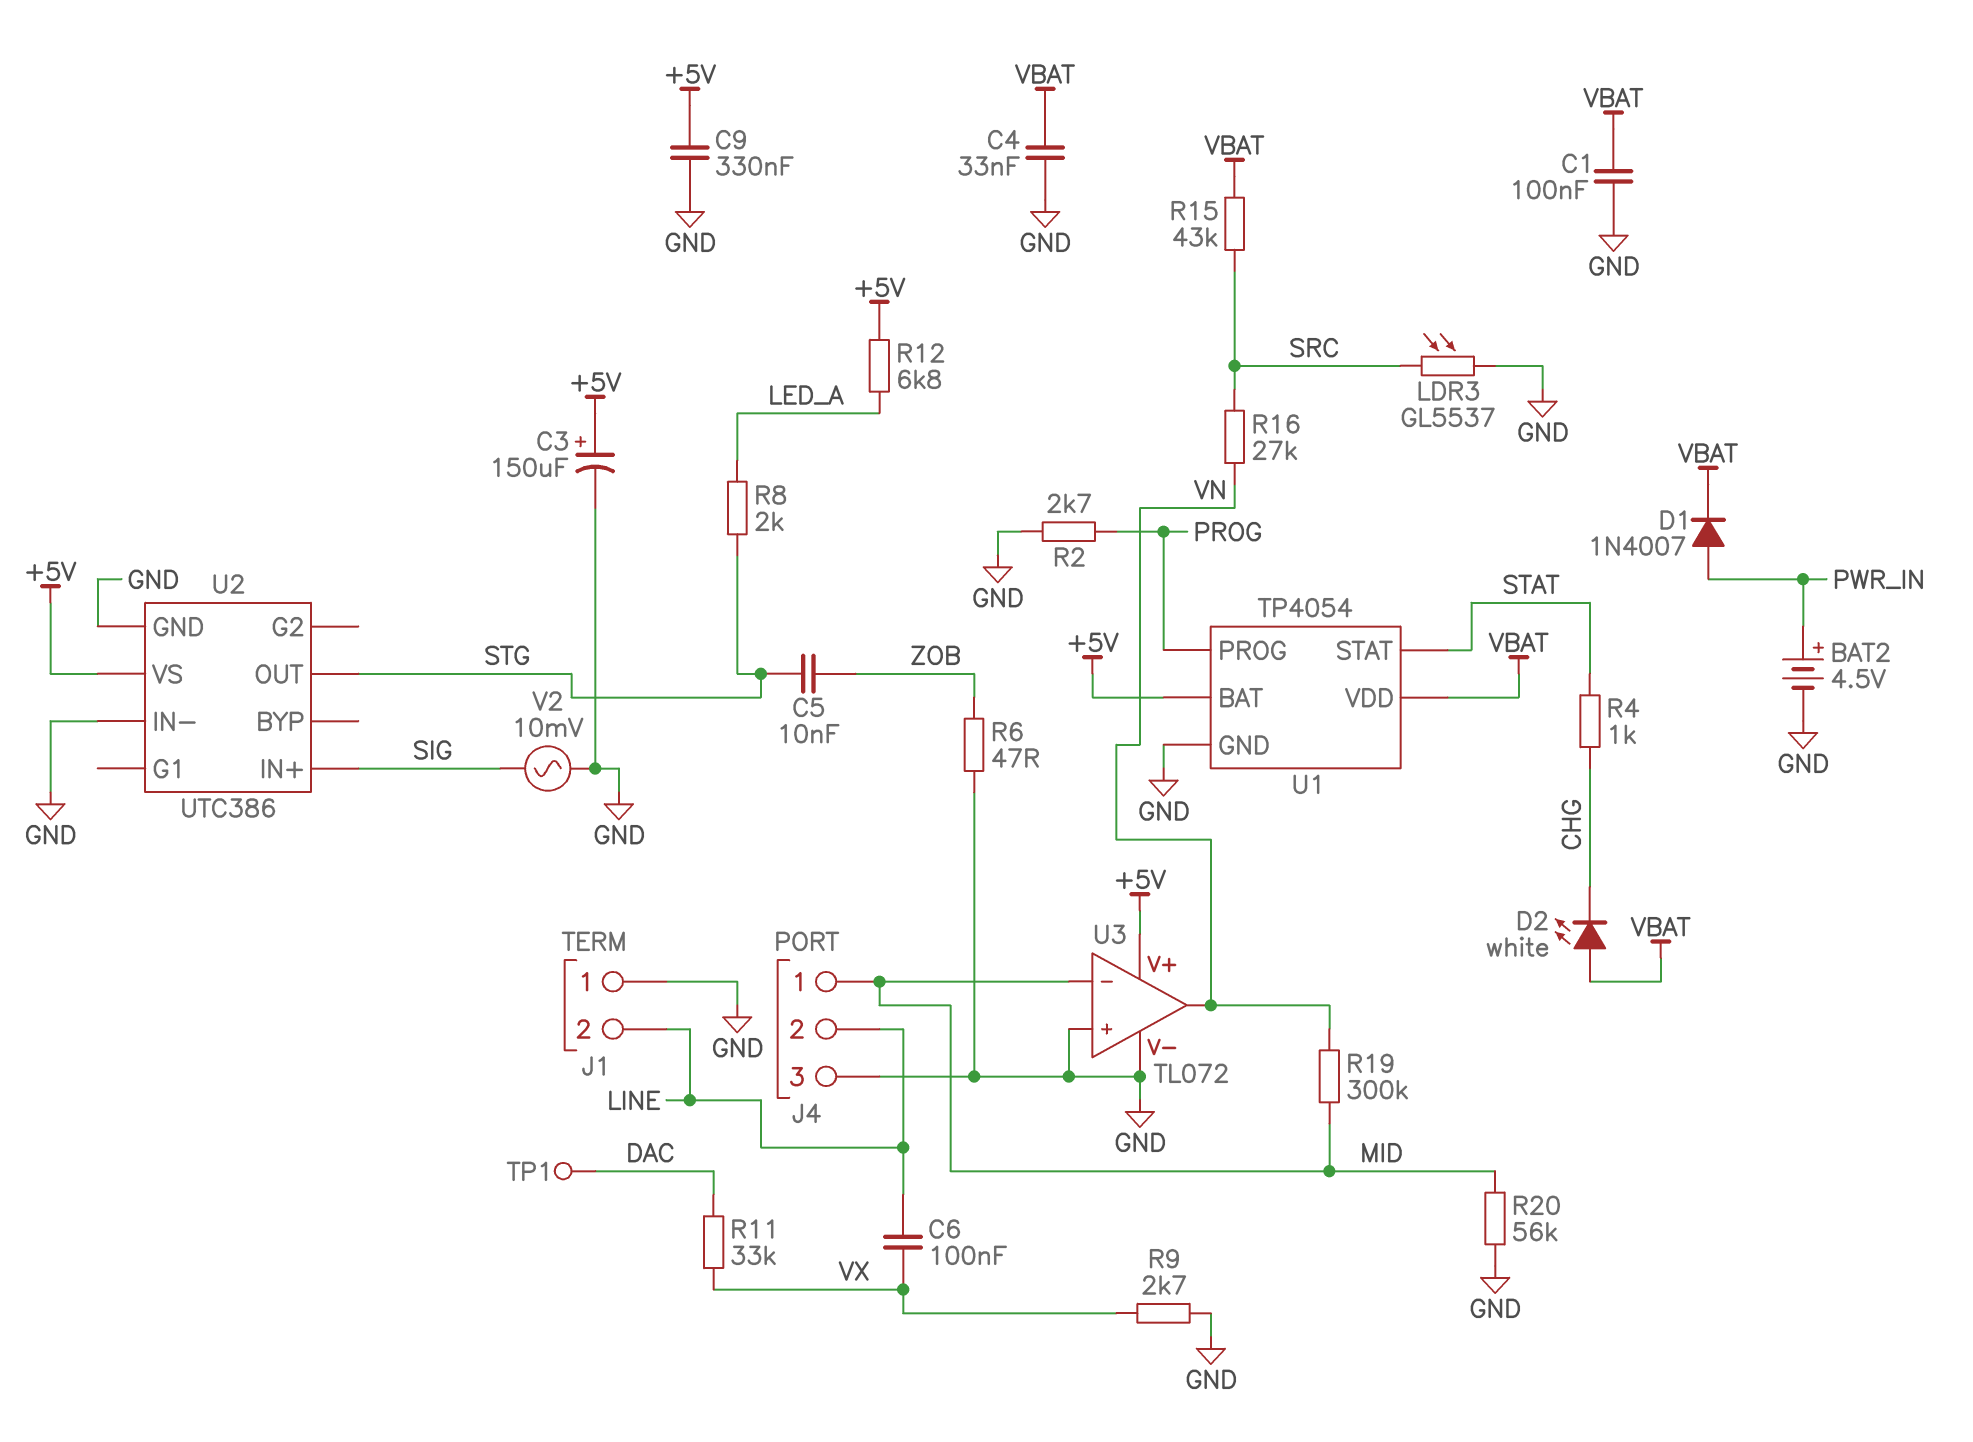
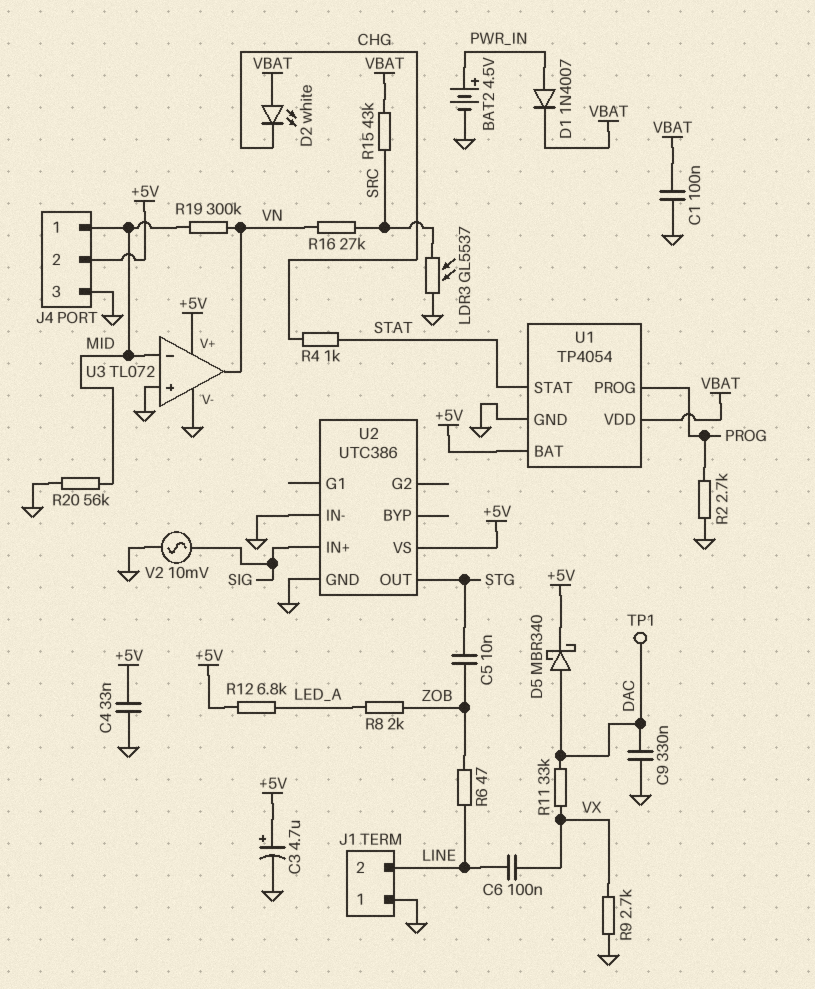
C3: 150uF (plus +5V, minus GND) -> 4.7uF (plus +5V, minus GND)
C4: 33nF (GND, VBAT) -> 33nF (+5V, GND)
C9: 330nF (+5V, GND) -> 330nF (DAC, GND)
D5: none -> schottky MBR340 (A DAC, K +5V)
J4 pin 2: LINE -> +5V
R6: 47 (GND, ZOB) -> 47 (LINE, ZOB)
R8: 2k (LED_A, STG) -> 2k (LED_A, ZOB)

